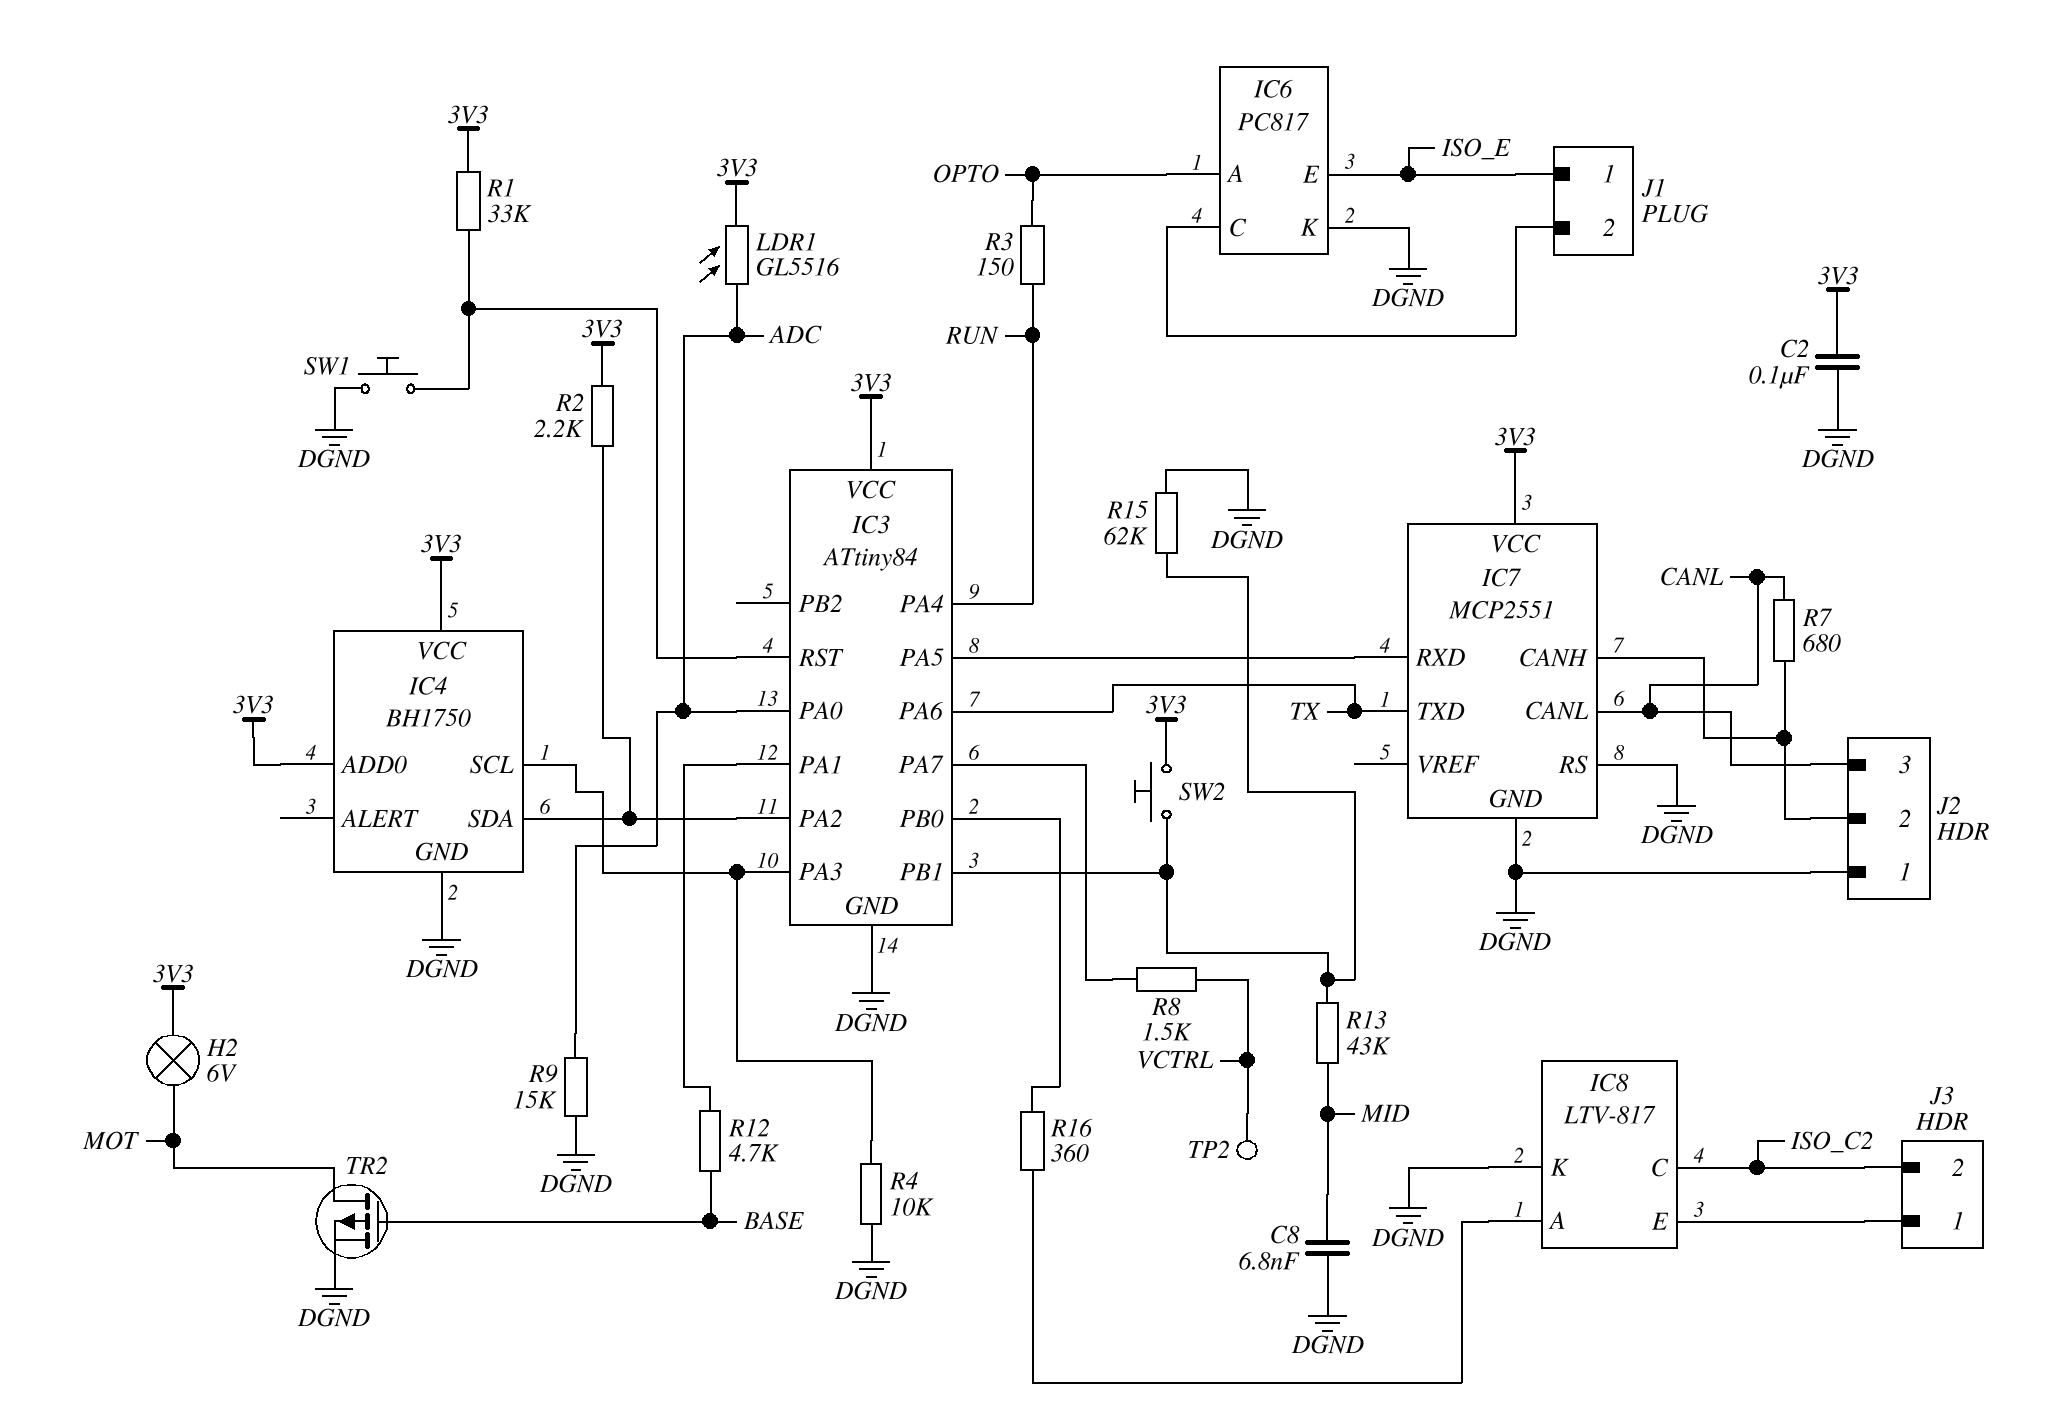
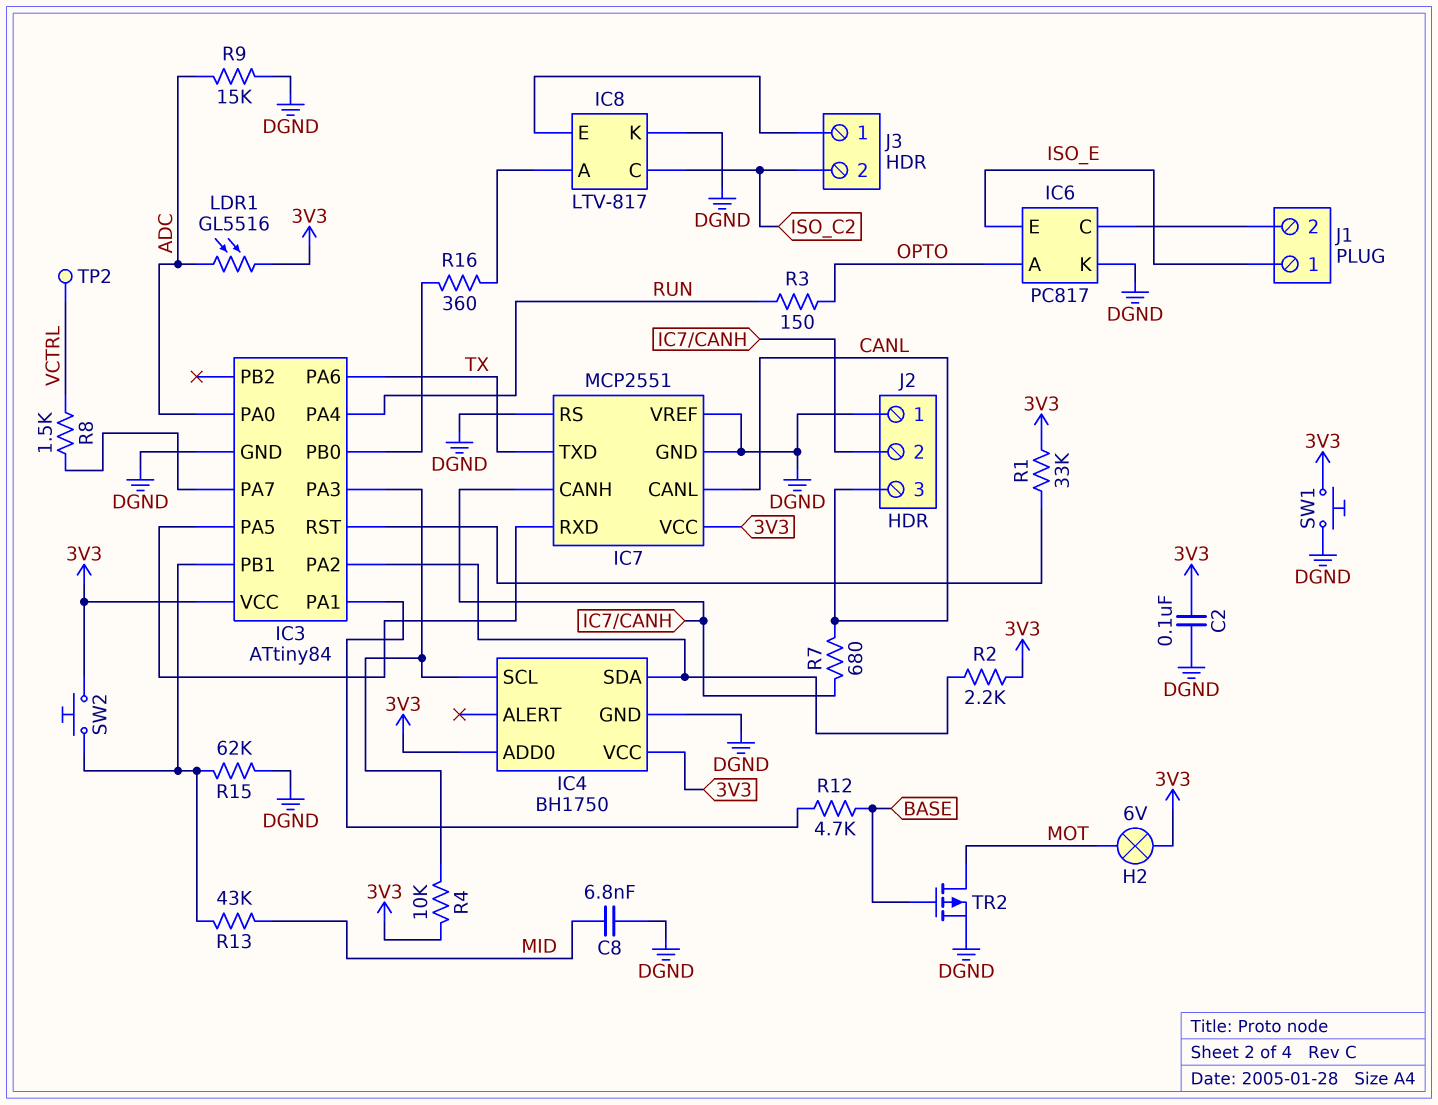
IC7 pin VREF: none -> DGND
R4: 10k (DGND, IC3/PA3) -> 10k (3V3, IC3/PA3)
SW1: button (DGND, IC3/RST) -> button (3V3, DGND)

